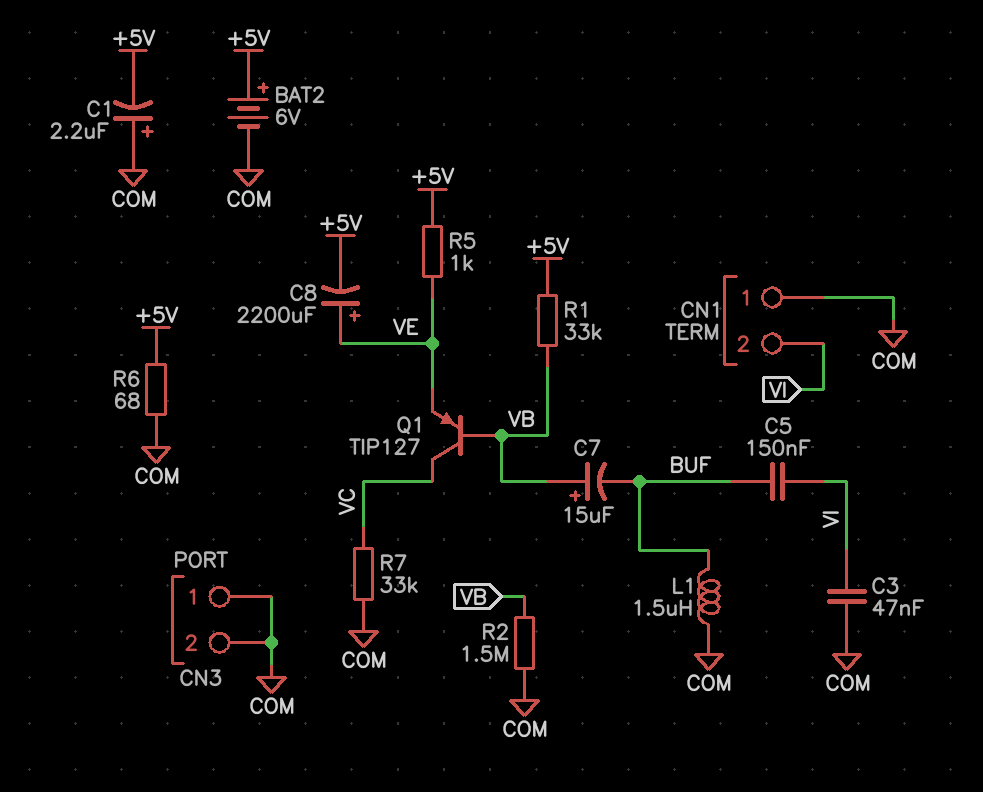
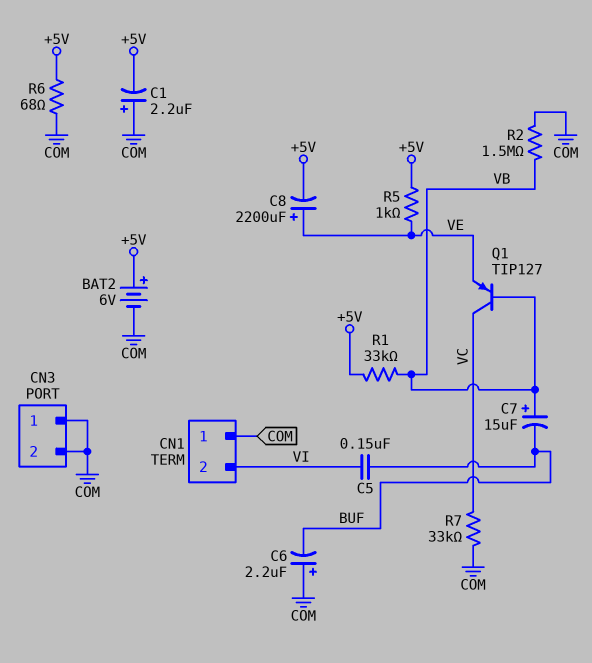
C3: 47nF (COM, VI) -> none
C6: none -> 2.2uF (plus COM, minus BUF)
L1: 1.5uH (BUF, COM) -> none

